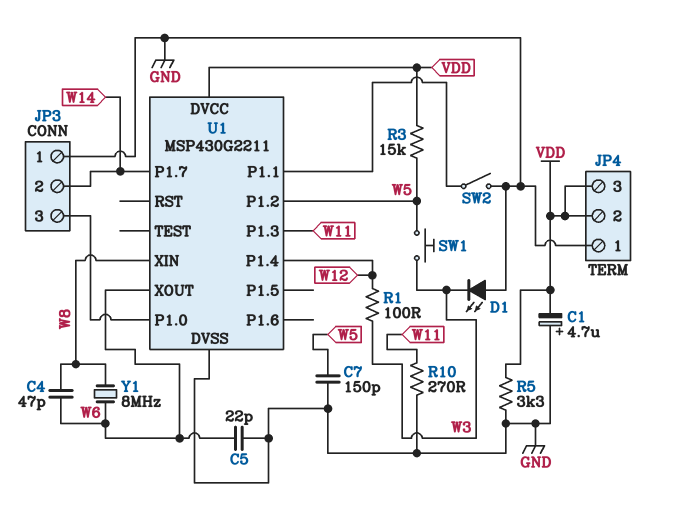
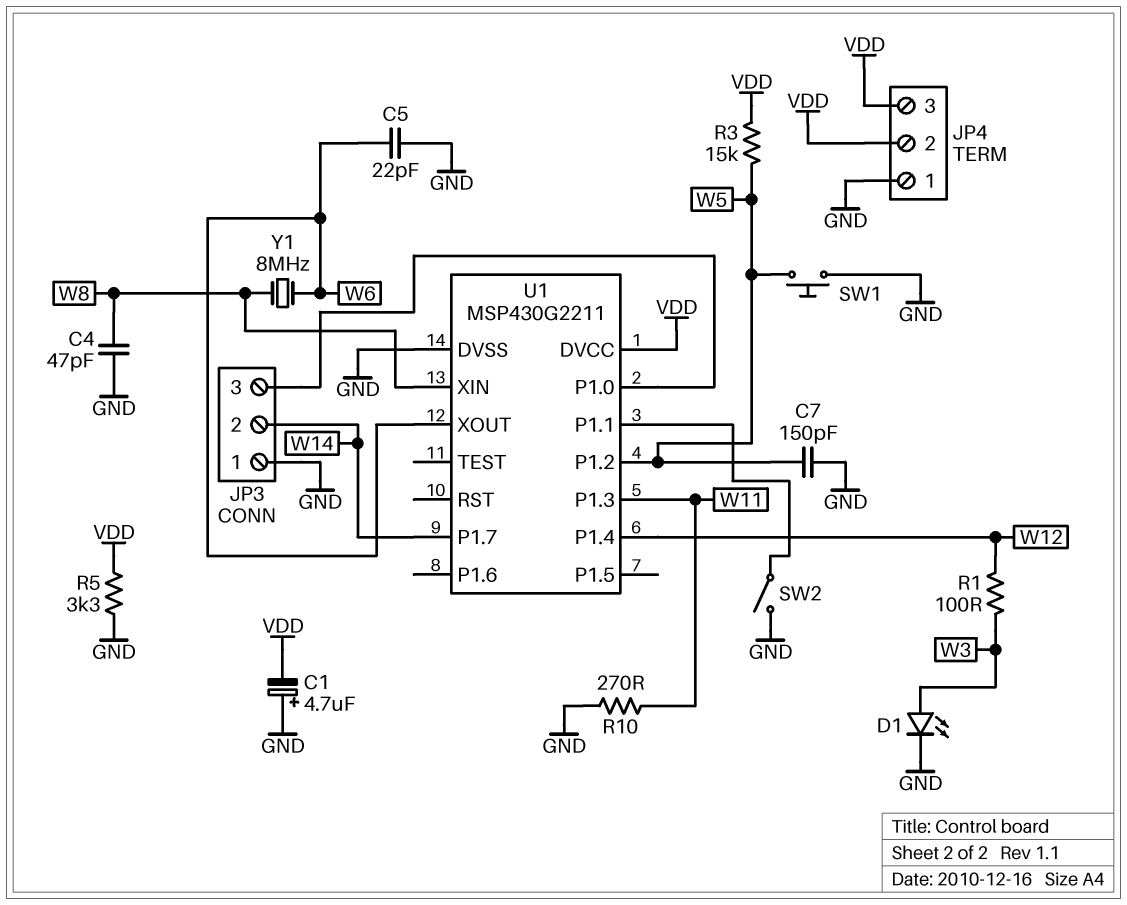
C4: 47pF (W6, W8) -> 47pF (GND, W8)
D1: LED (A GND, K W3) -> LED (A W3, K GND)
SW1: button (W3, W5) -> button (GND, W5)

